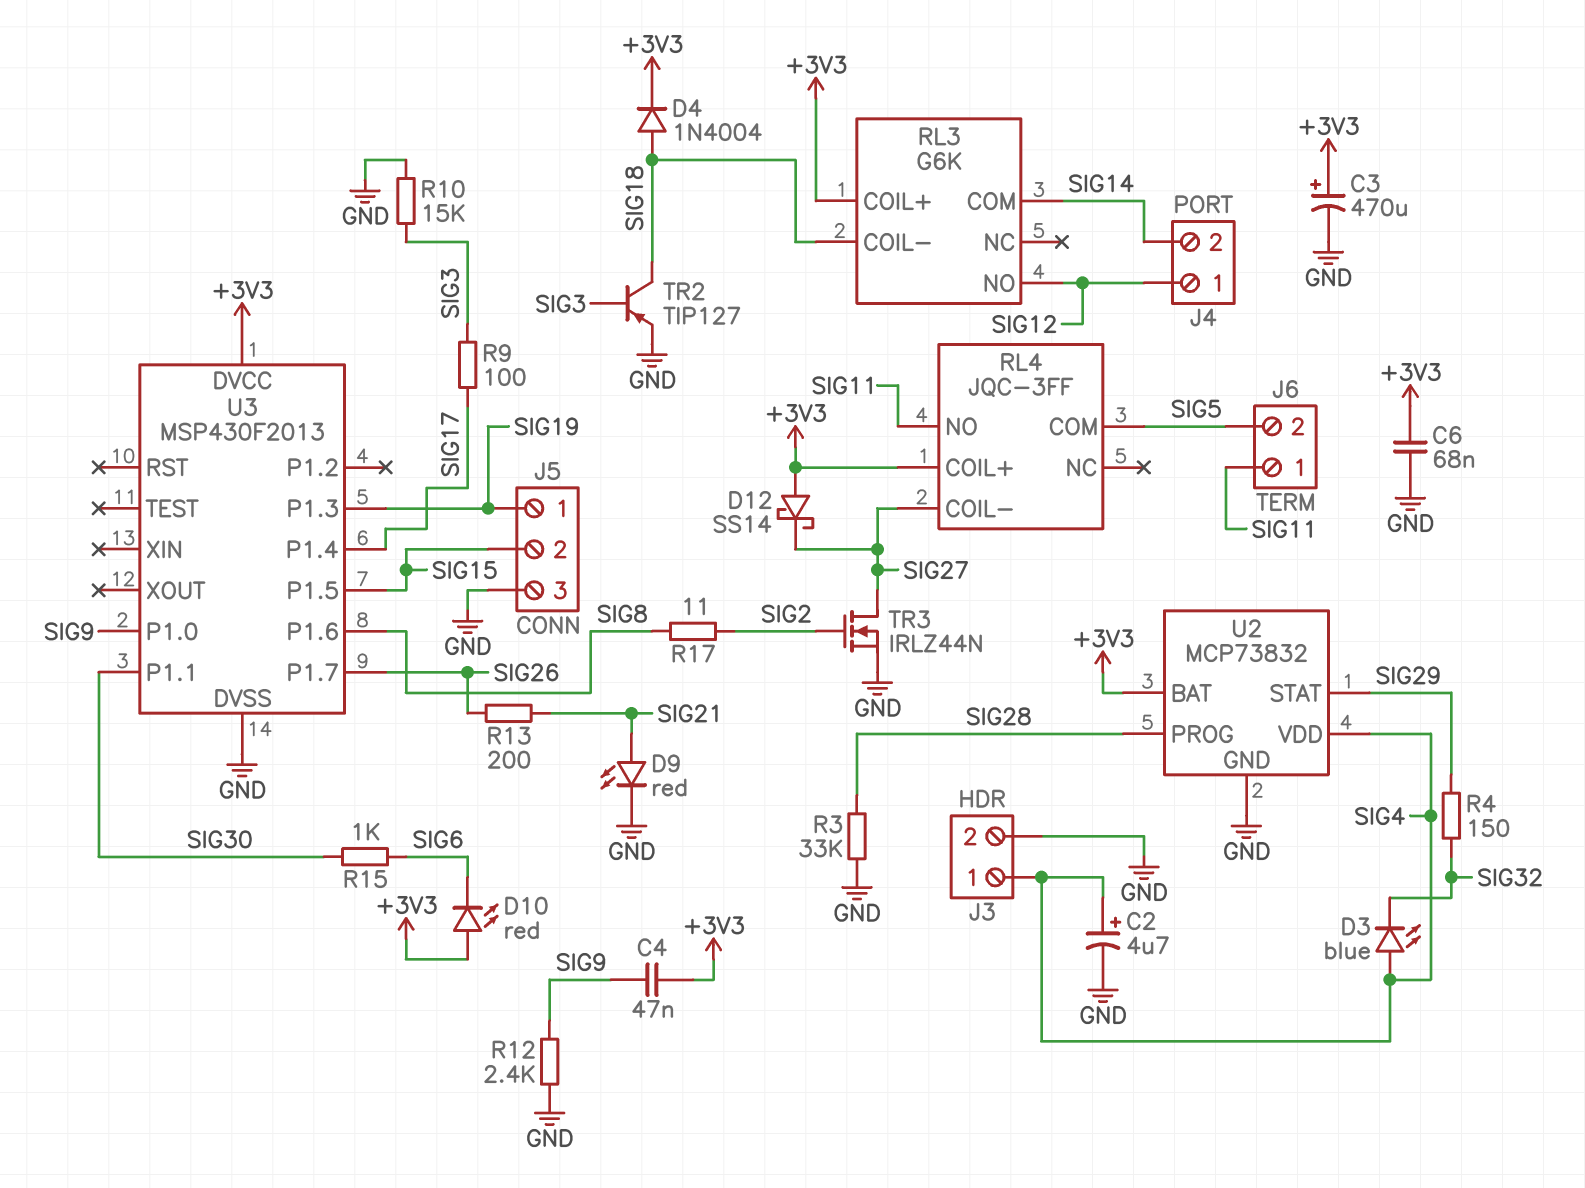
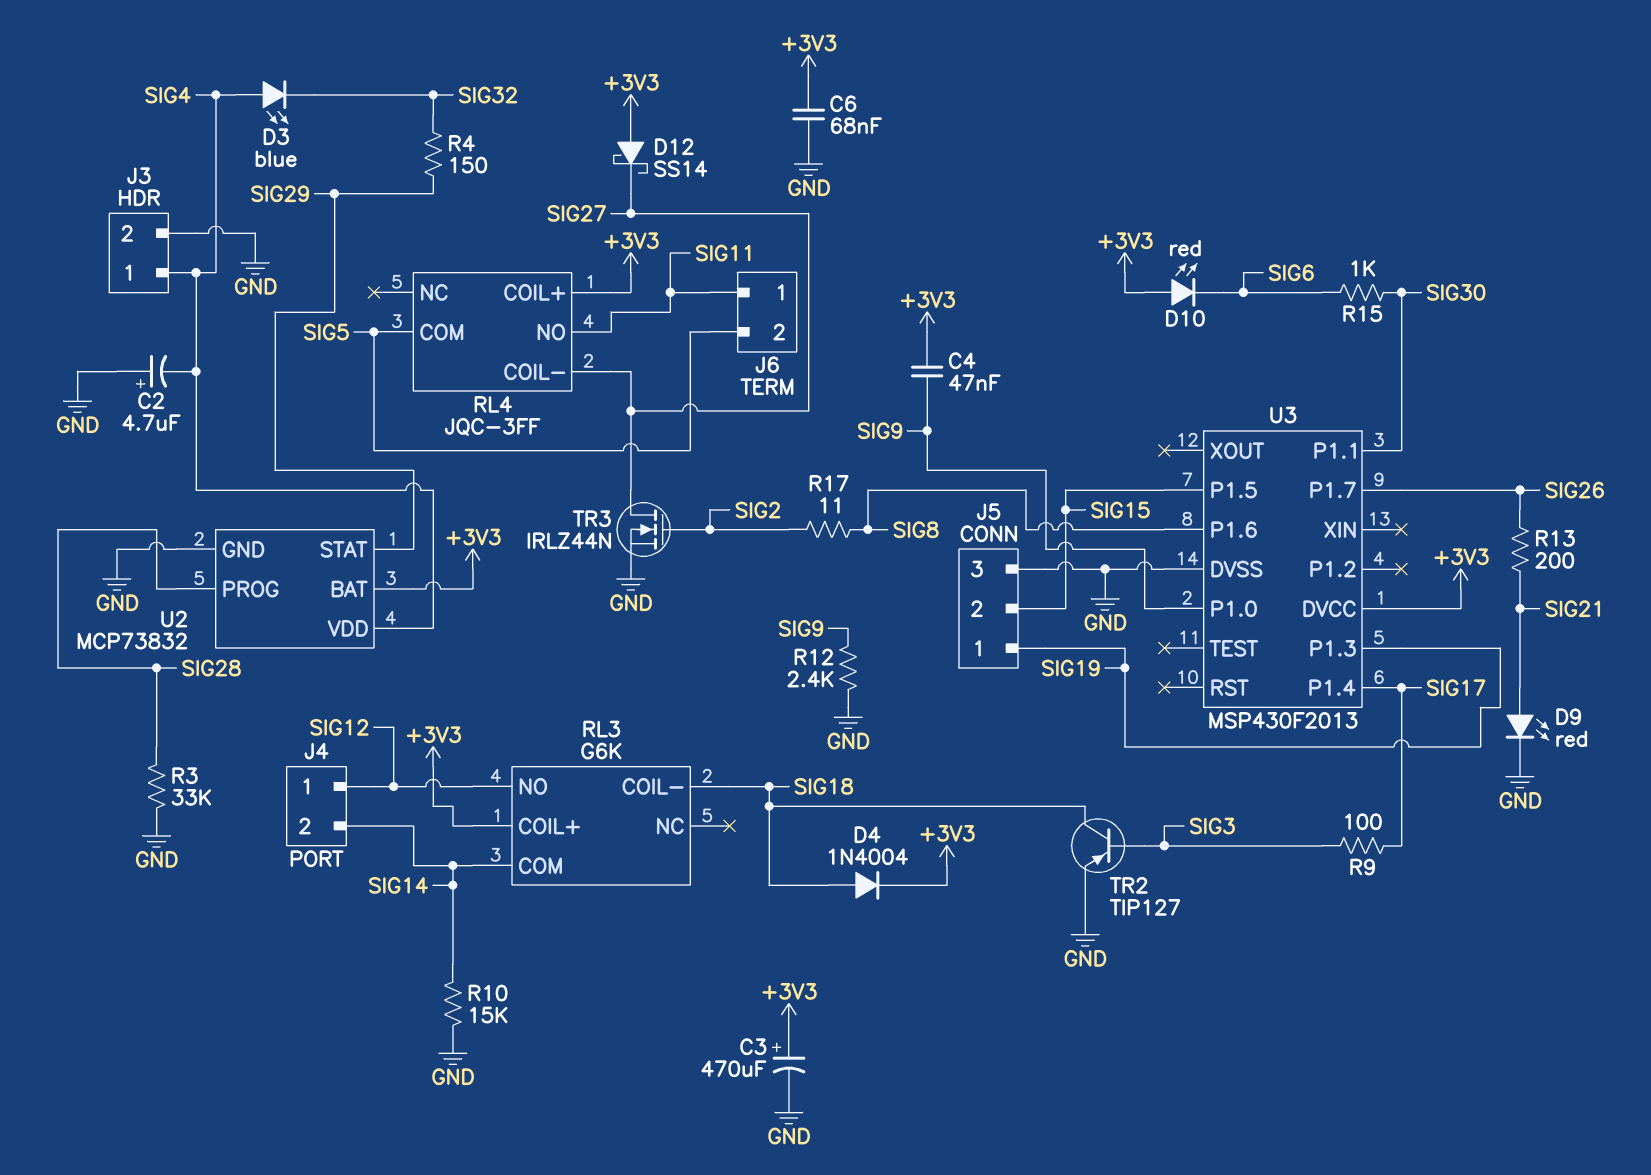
C2: 4.7uF (plus SIG4, minus GND) -> 4.7uF (plus GND, minus SIG4)
R10: 15k (GND, SIG3) -> 15k (GND, SIG14)

